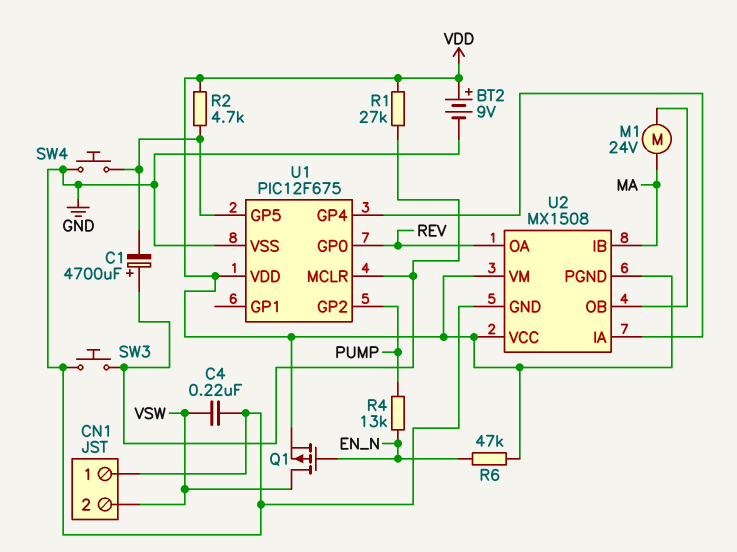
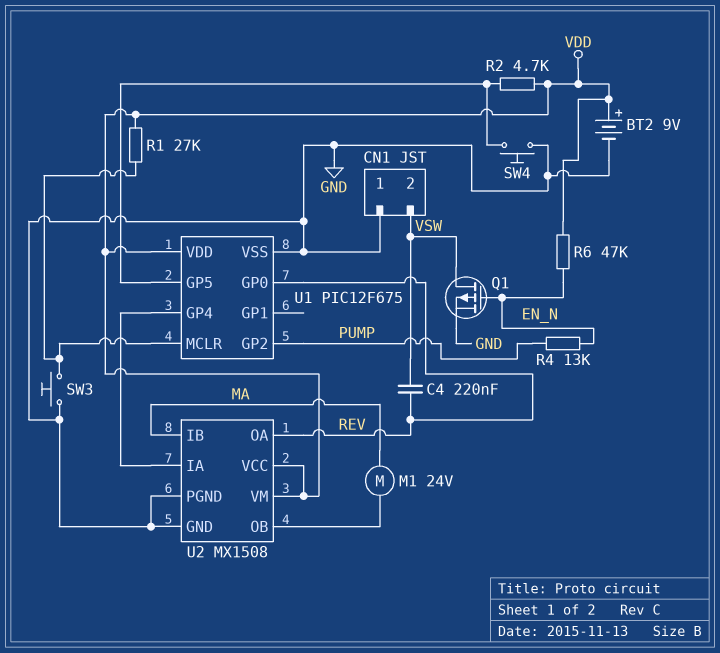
C1: 4700uF (plus U1/MCLR, minus U1/GP5) -> none
C4: 220nF (GND, VSW) -> 220nF (REV, VSW)
Q1: PMOS (G EN_N, D VSW, S VDD) -> PMOS (G EN_N, D VSW, S GND)
U2 pin PGND: VDD -> GND

